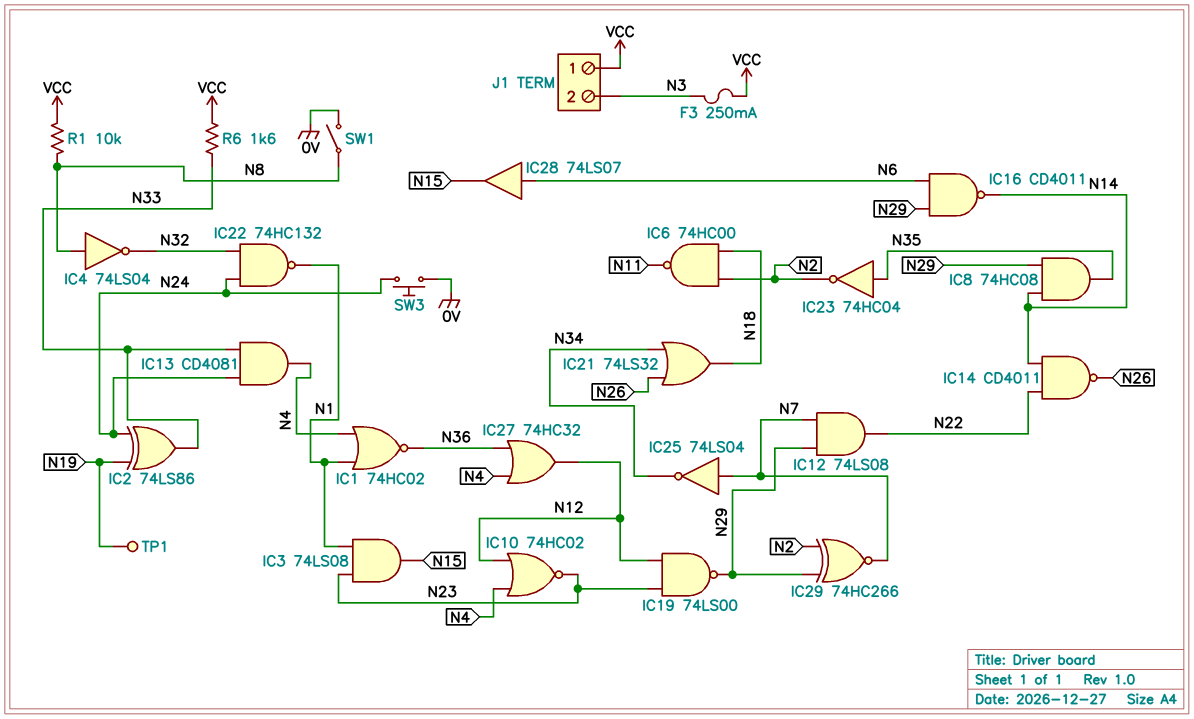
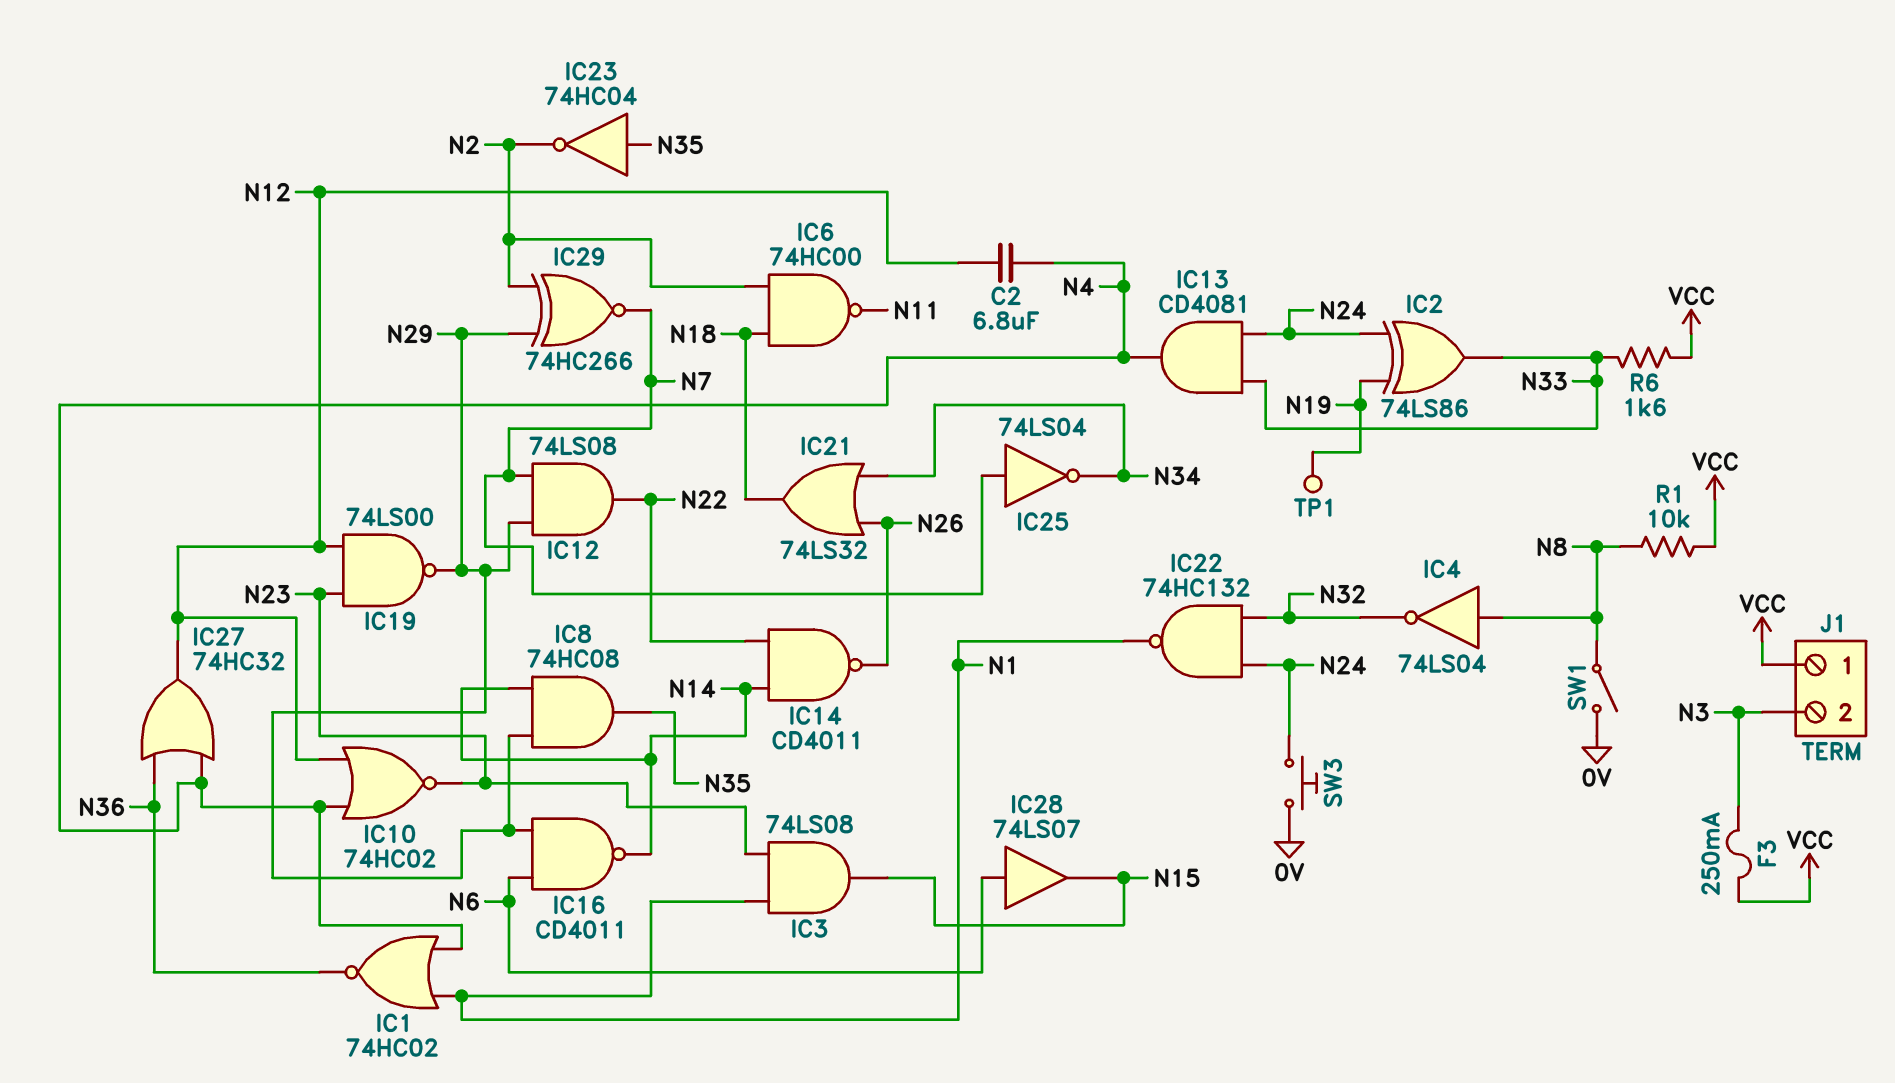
C2: none -> 6.8uF (N4, N12)

